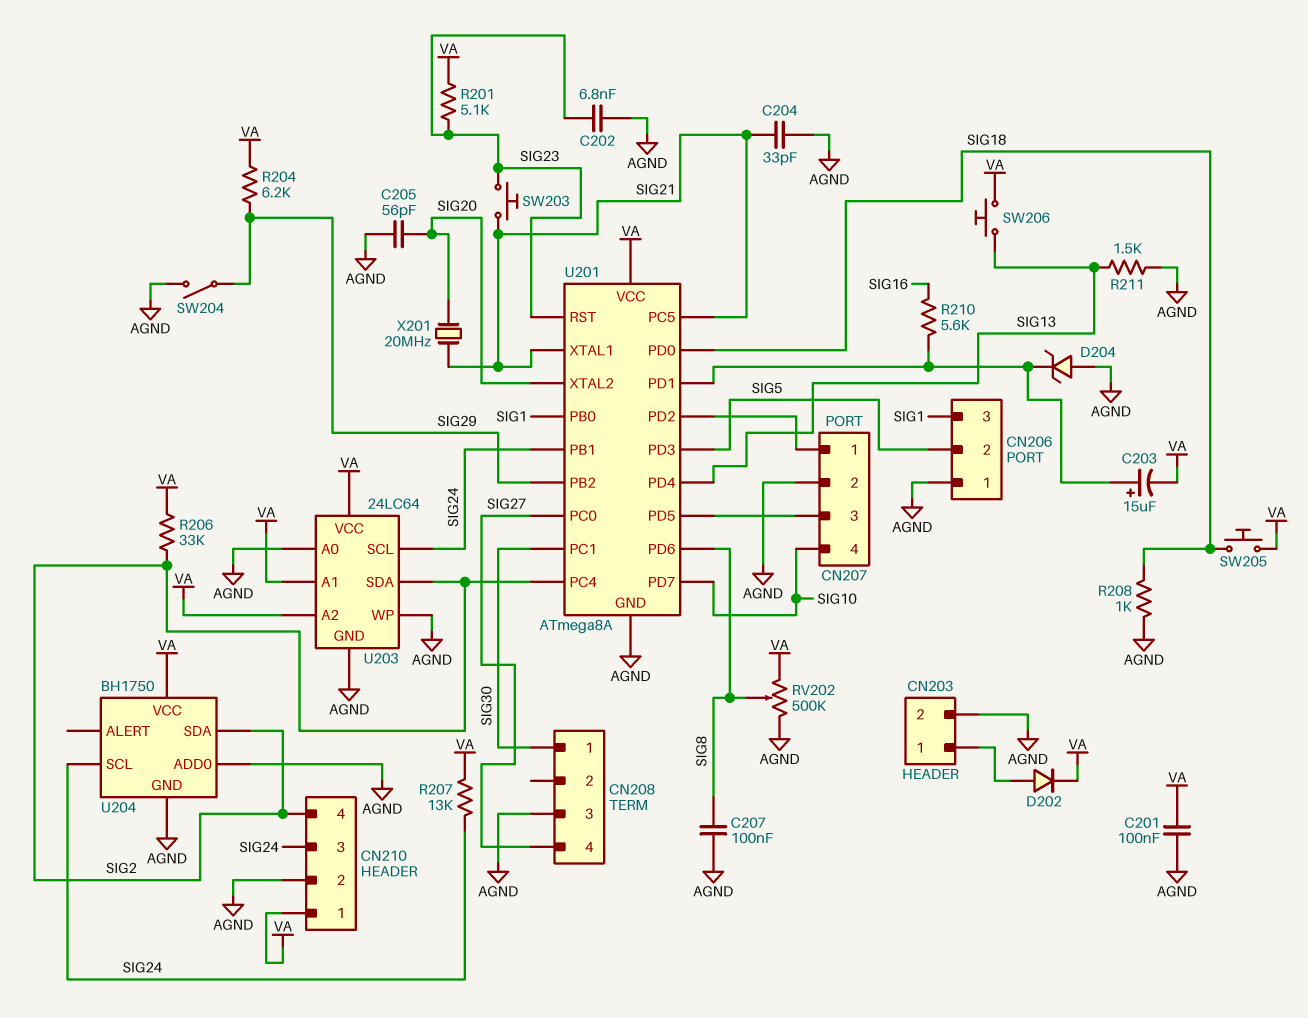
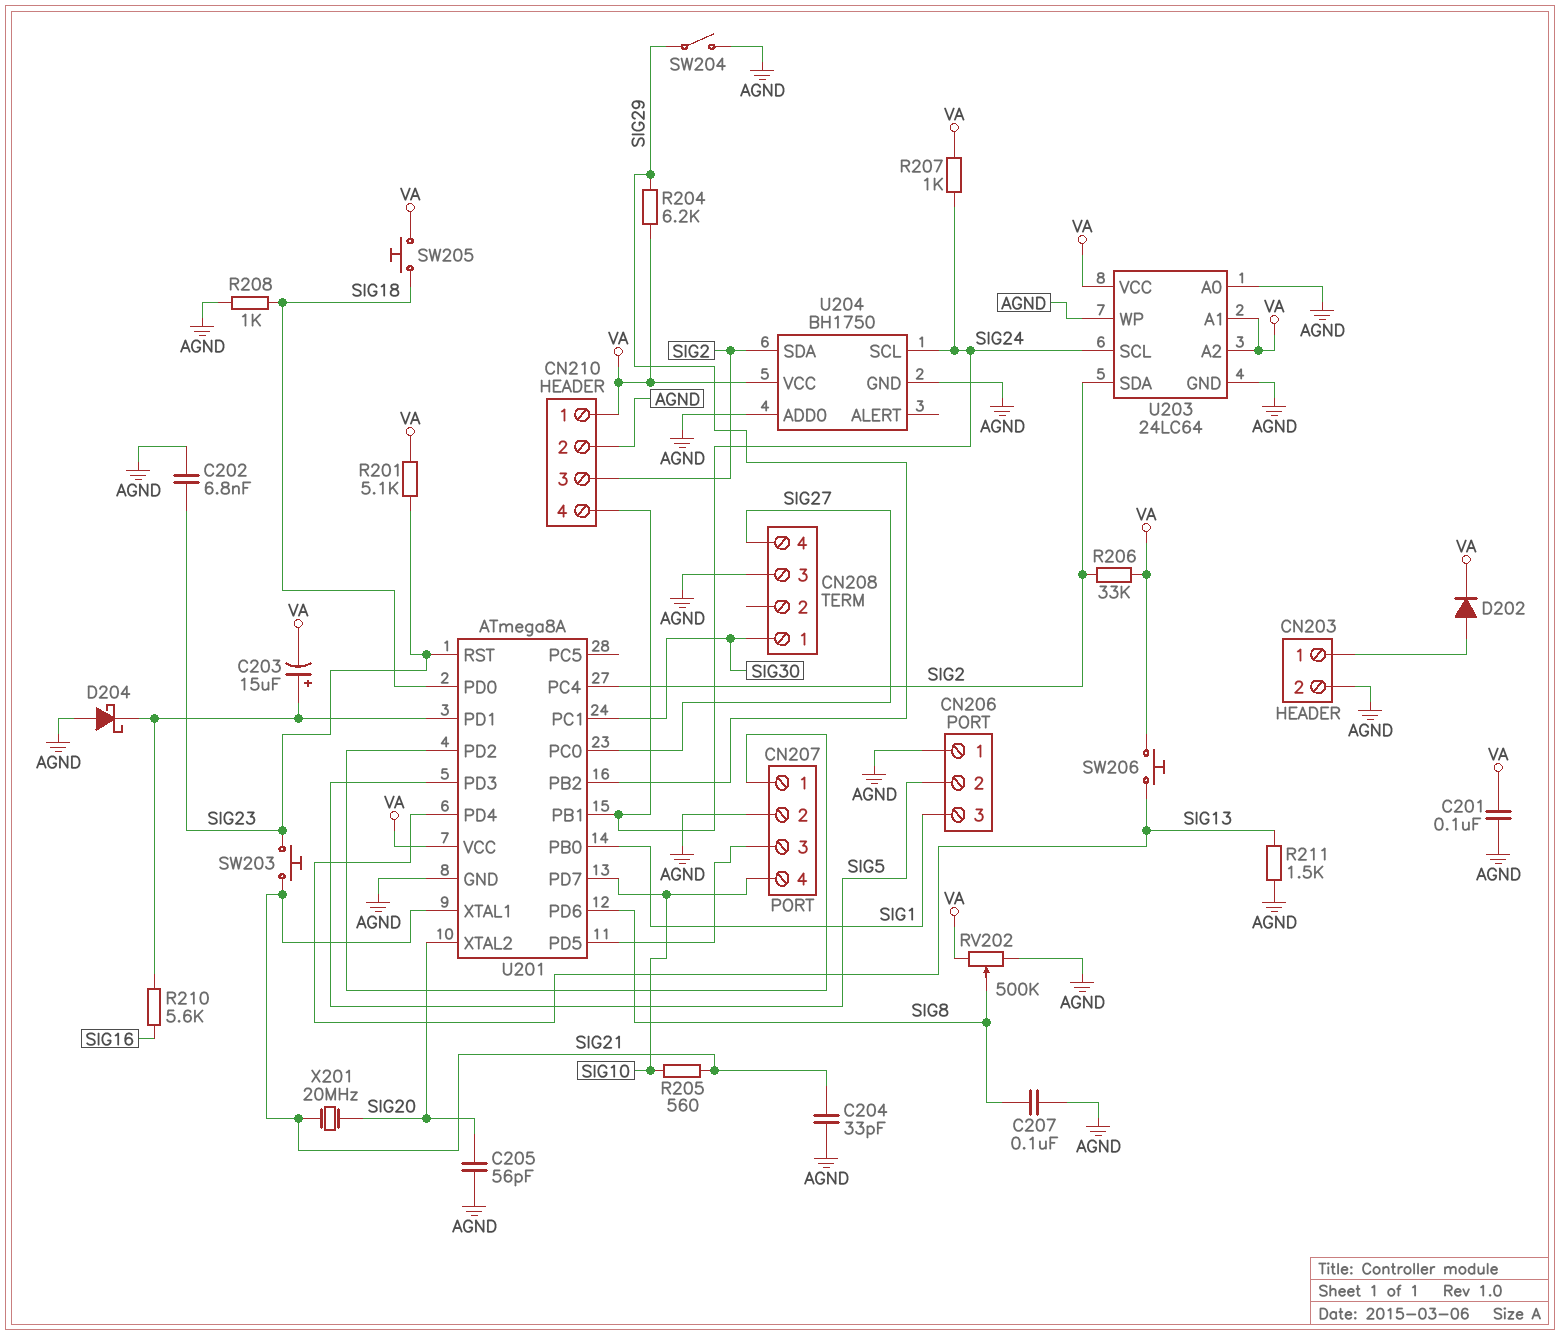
CN210 pin 3: SIG24 -> SIG2
CN210 pin 4: SIG2 -> SIG24
D204: zener (A AGND, K U201/PD1) -> schottky (A AGND, K U201/PD1)
R205: none -> 560 (SIG10, SIG21)
R207: 13k (SIG24, VA) -> 1k (SIG24, VA)
U201 pin PC5: SIG21 -> none

